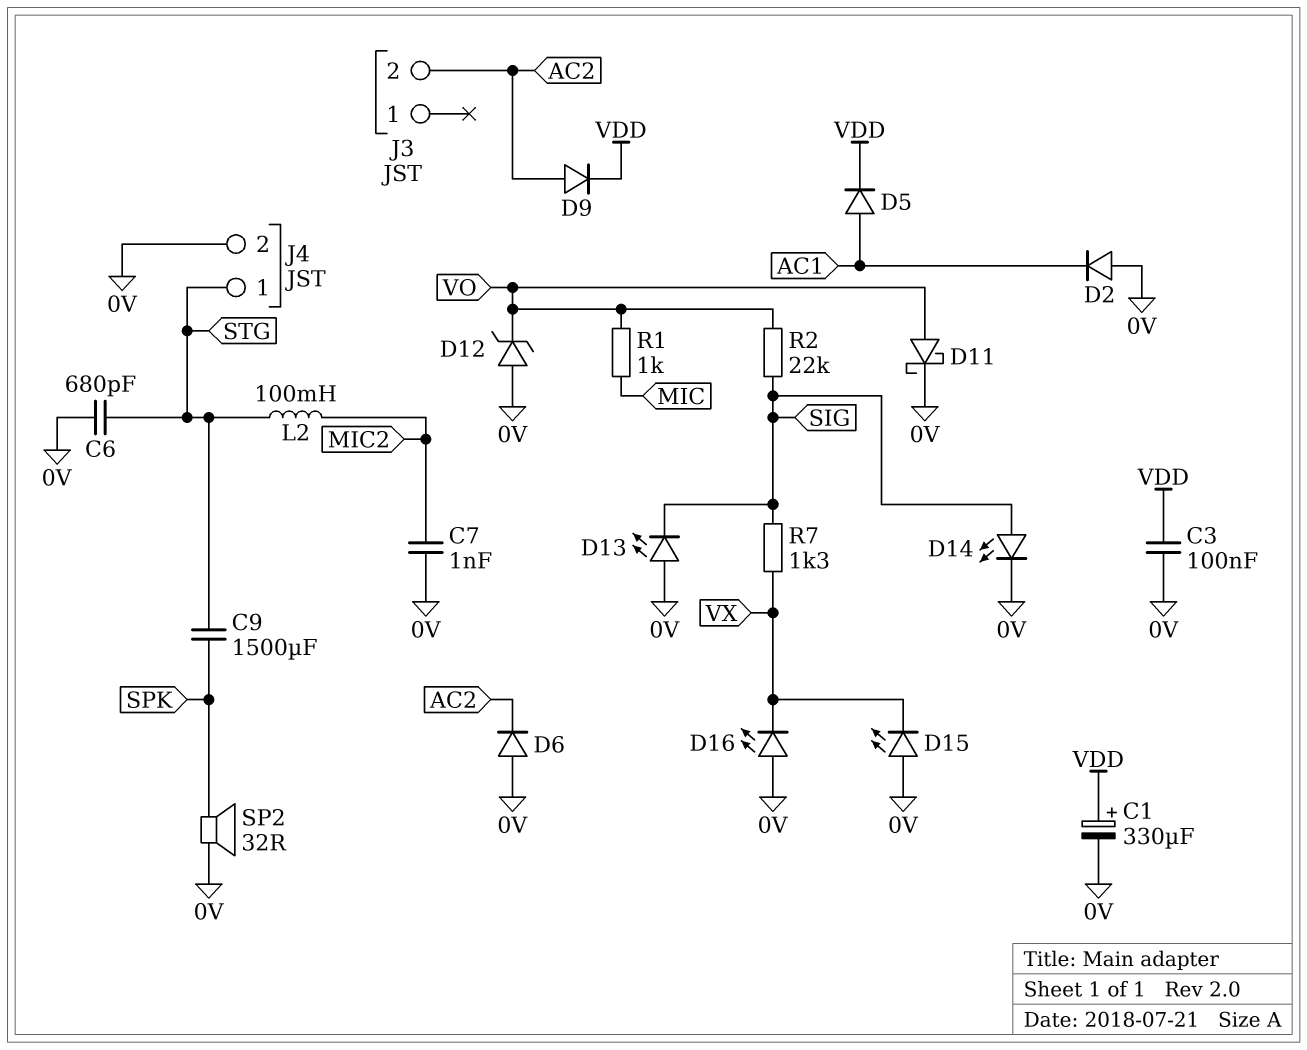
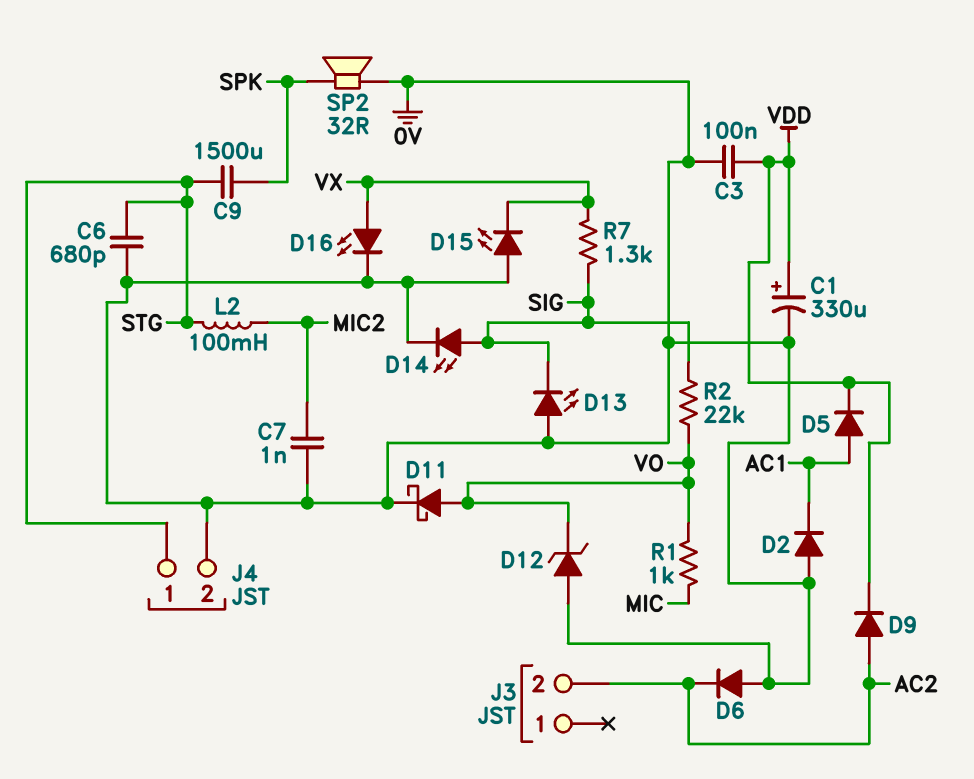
D16: LED (A 0V, K VX) -> LED (A VX, K 0V)

